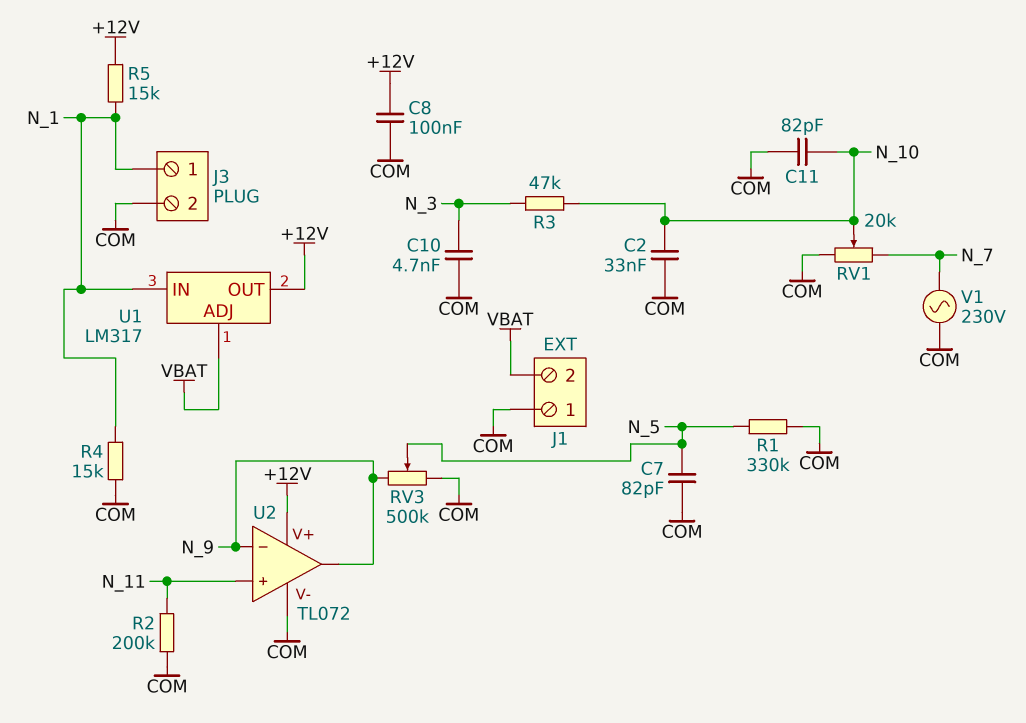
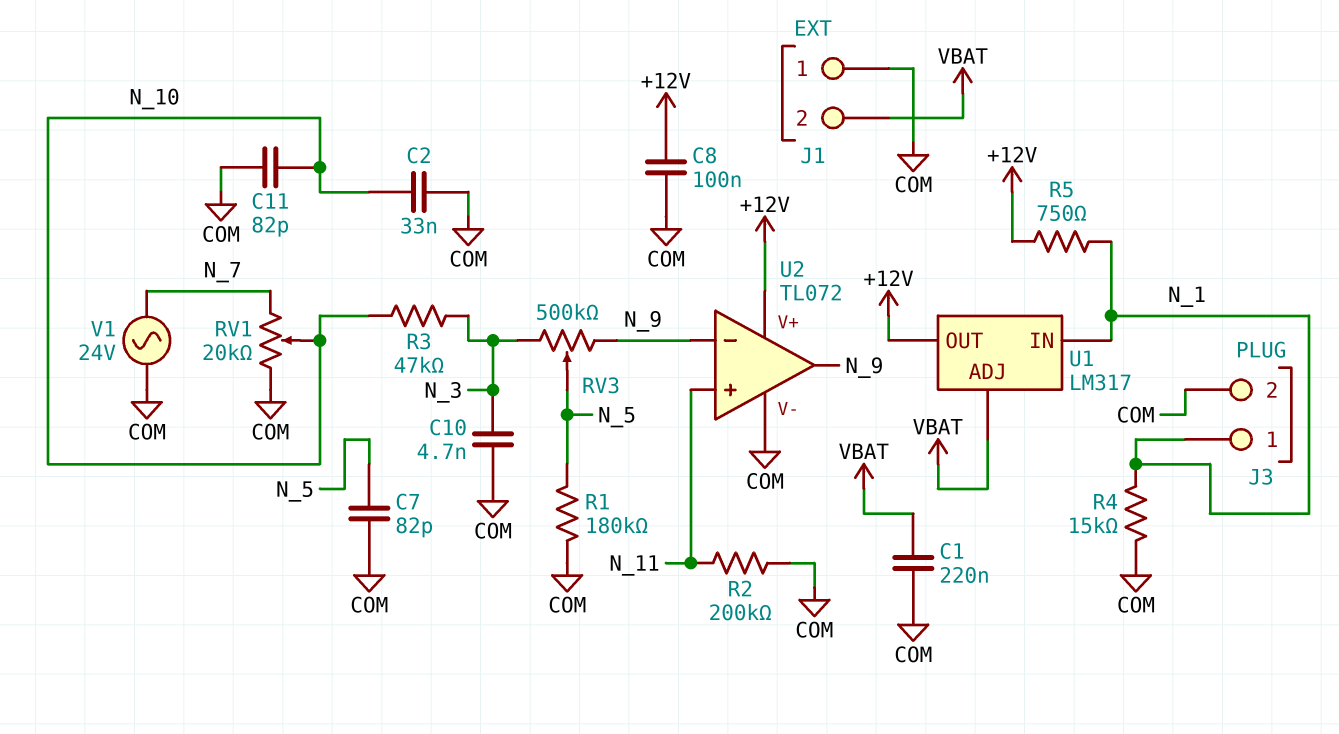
C1: none -> 220nF (COM, VBAT)
R1: 330k (COM, N_5) -> 180k (COM, N_5)
R5: 15k (+12V, N_1) -> 750 (+12V, N_1)
RV3: 500k (COM, N_9, wiper N_5) -> 500k (N_3, N_9, wiper N_5)
V1: AC 230V (COM, N_7) -> AC 24V (COM, N_7)

